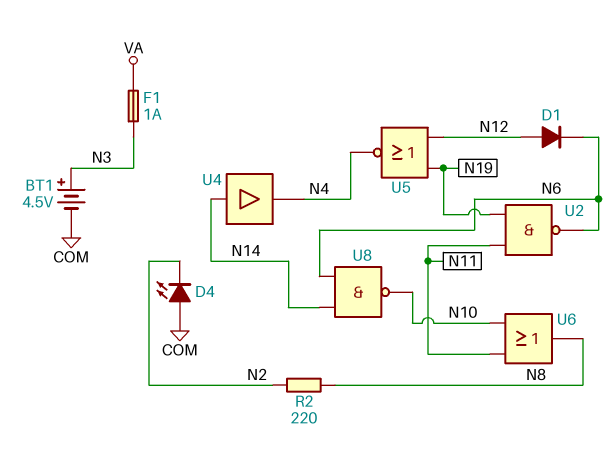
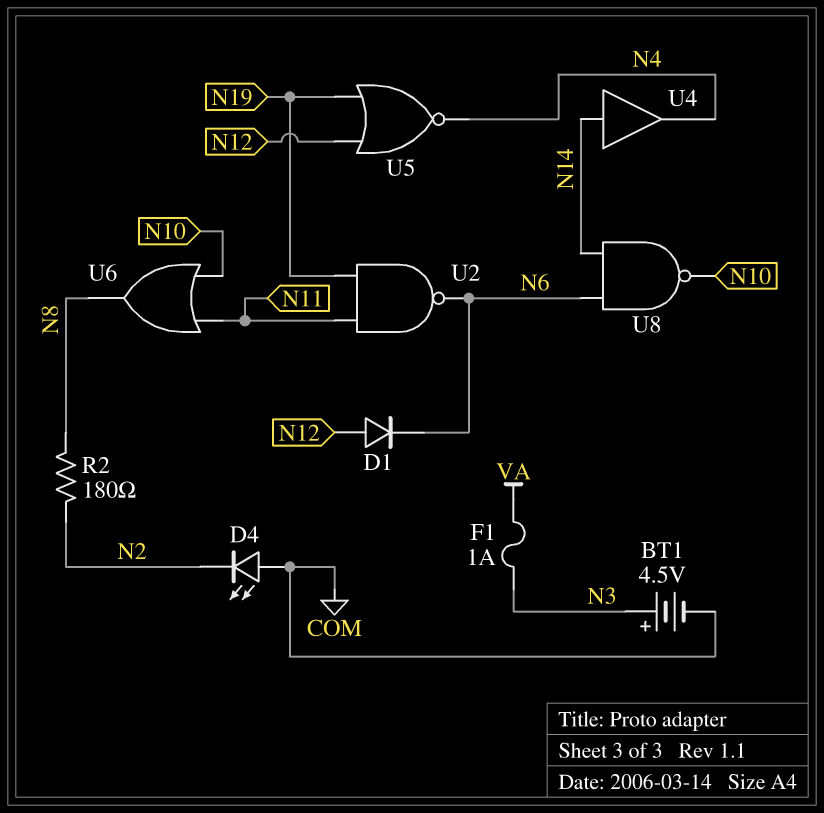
R2: 220 (N2, N8) -> 180 (N2, N8)

